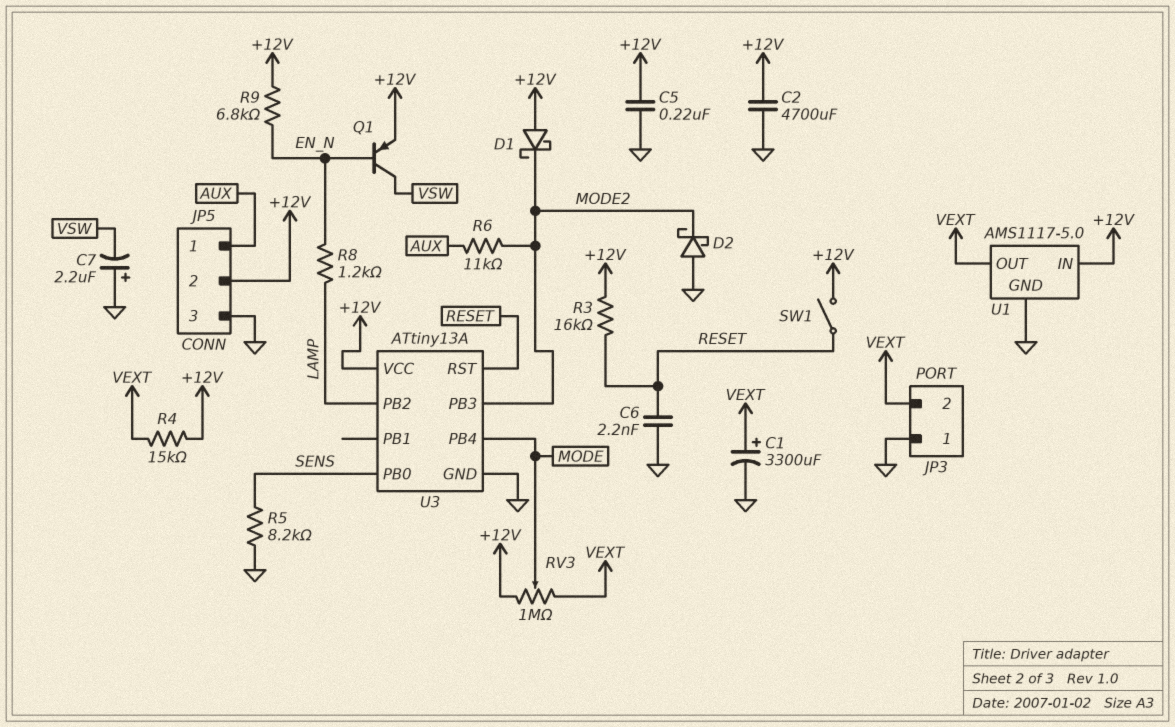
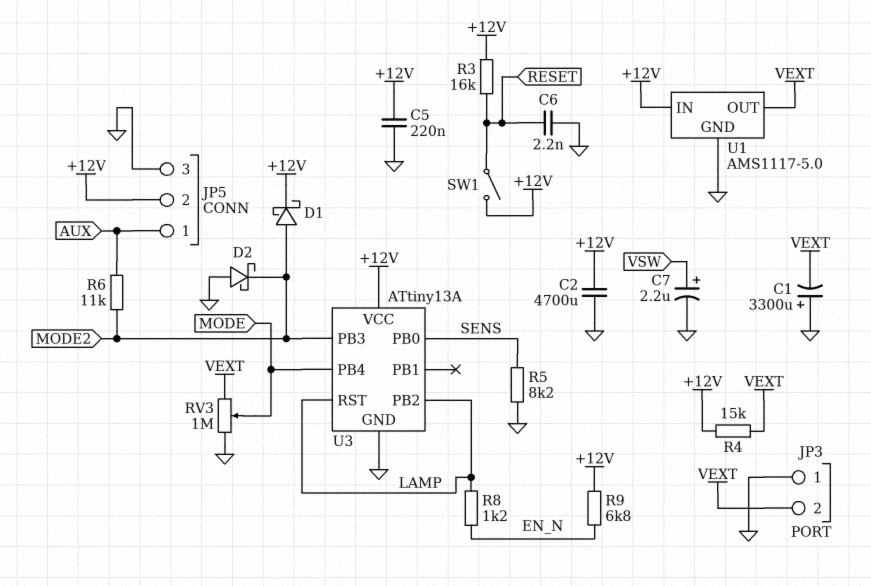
C1: 3300uF (plus VEXT, minus GND) -> 3300uF (plus GND, minus VEXT)
C7: 2.2uF (plus GND, minus VSW) -> 2.2uF (plus VSW, minus GND)
D1: schottky (A +12V, K MODE2) -> schottky (A MODE2, K +12V)
Q1: PNP (B EN_N, C VSW, E +12V) -> none
RV3: 1M (+12V, VEXT, wiper MODE) -> 1M (GND, VEXT, wiper MODE)
U3 pin RST: RESET -> LAMP

